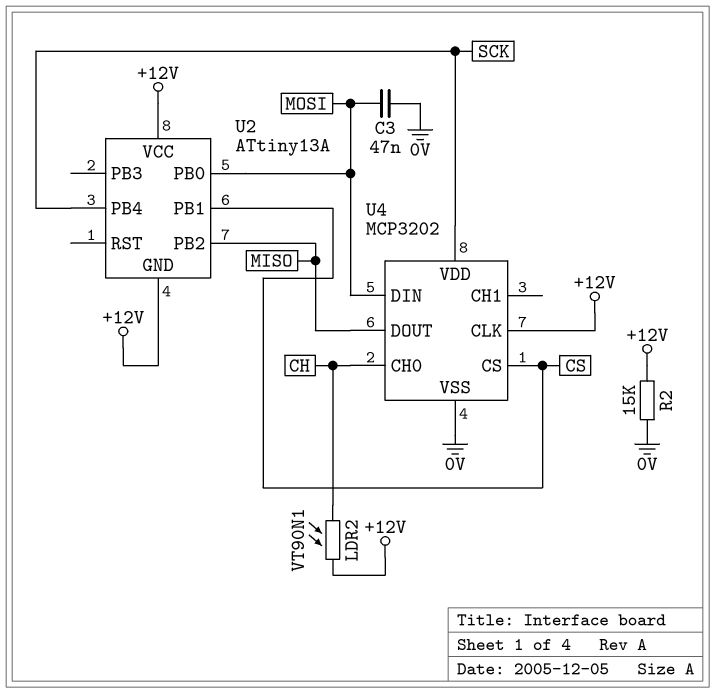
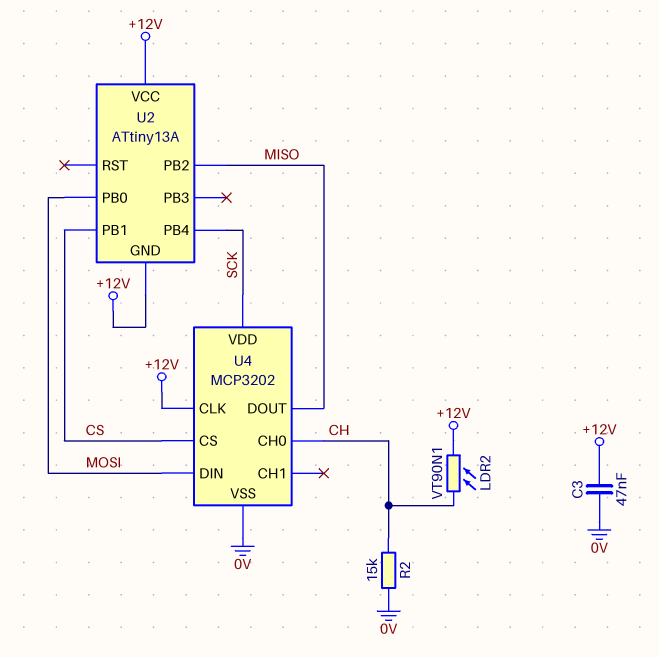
C3: 47nF (0V, MOSI) -> 47nF (+12V, 0V)
R2: 15k (+12V, 0V) -> 15k (0V, CH)

